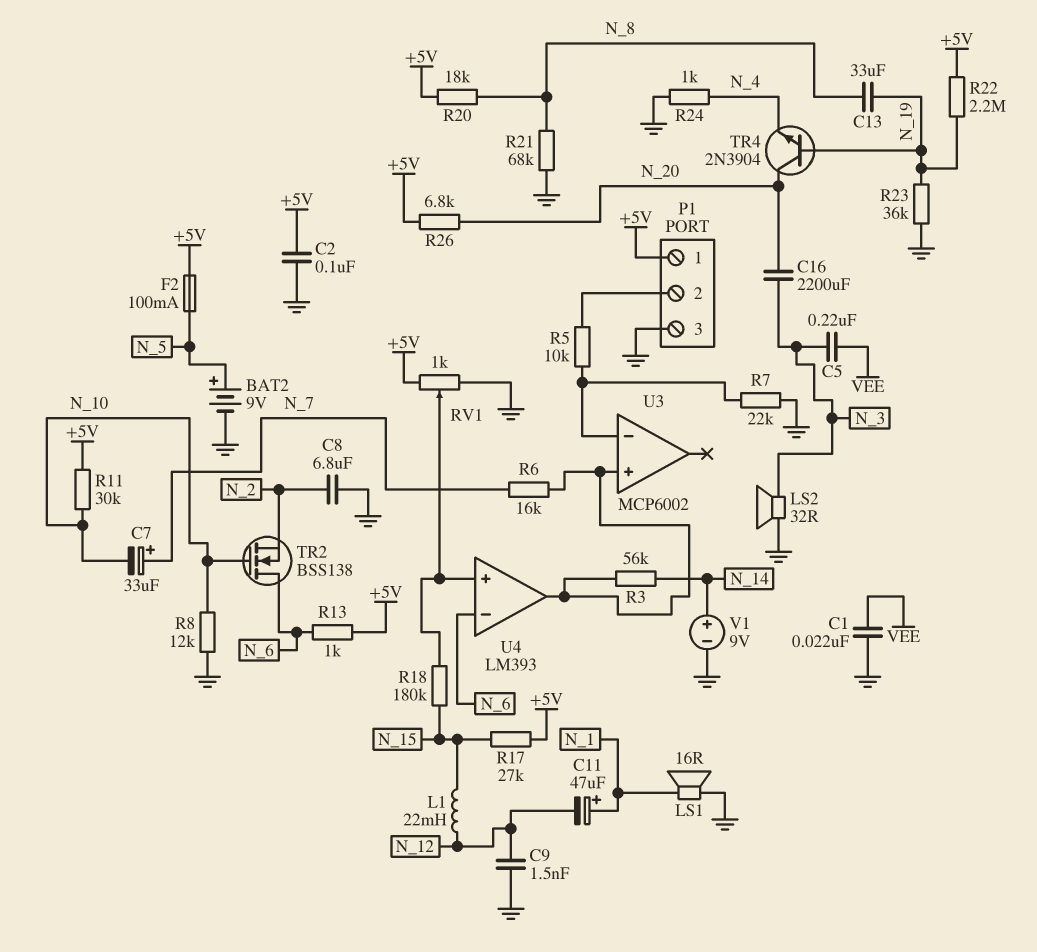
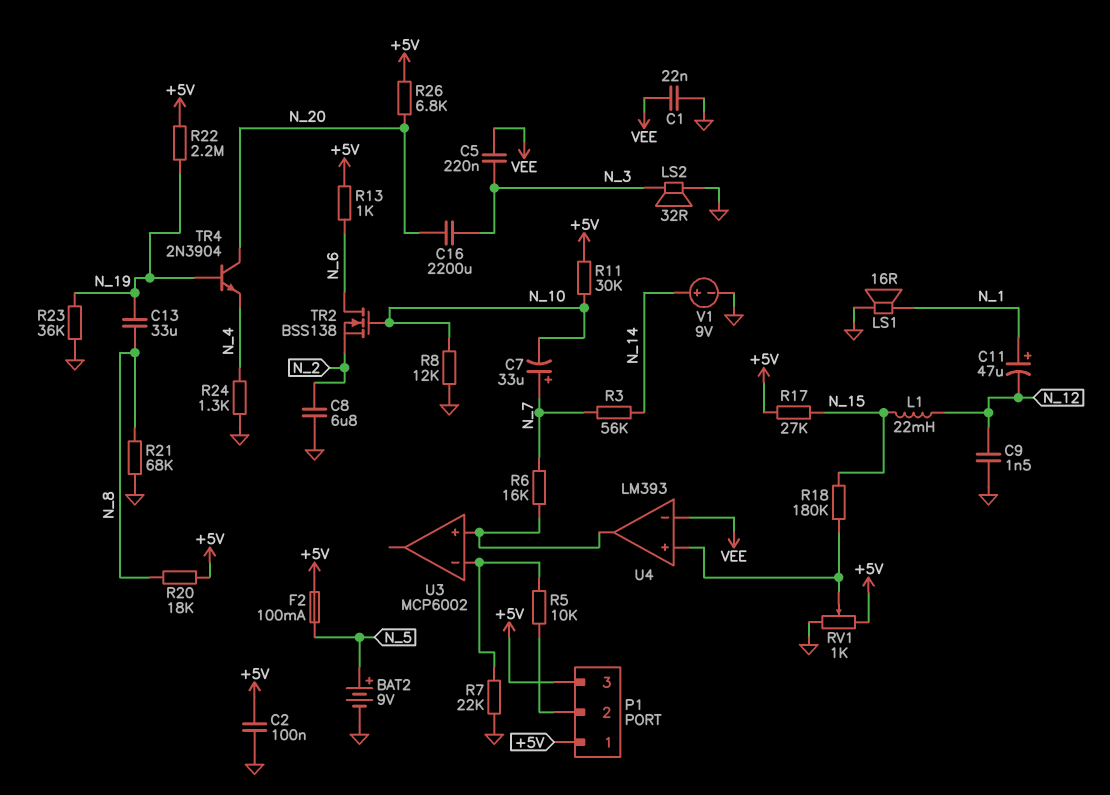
P1 pin 3: GND -> +5V
R3: 56k (N_14, U3/in+) -> 56k (N_7, N_14)
R24: 1k (GND, N_4) -> 1.3k (GND, N_4)
U4 pin in-: N_6 -> VEE

